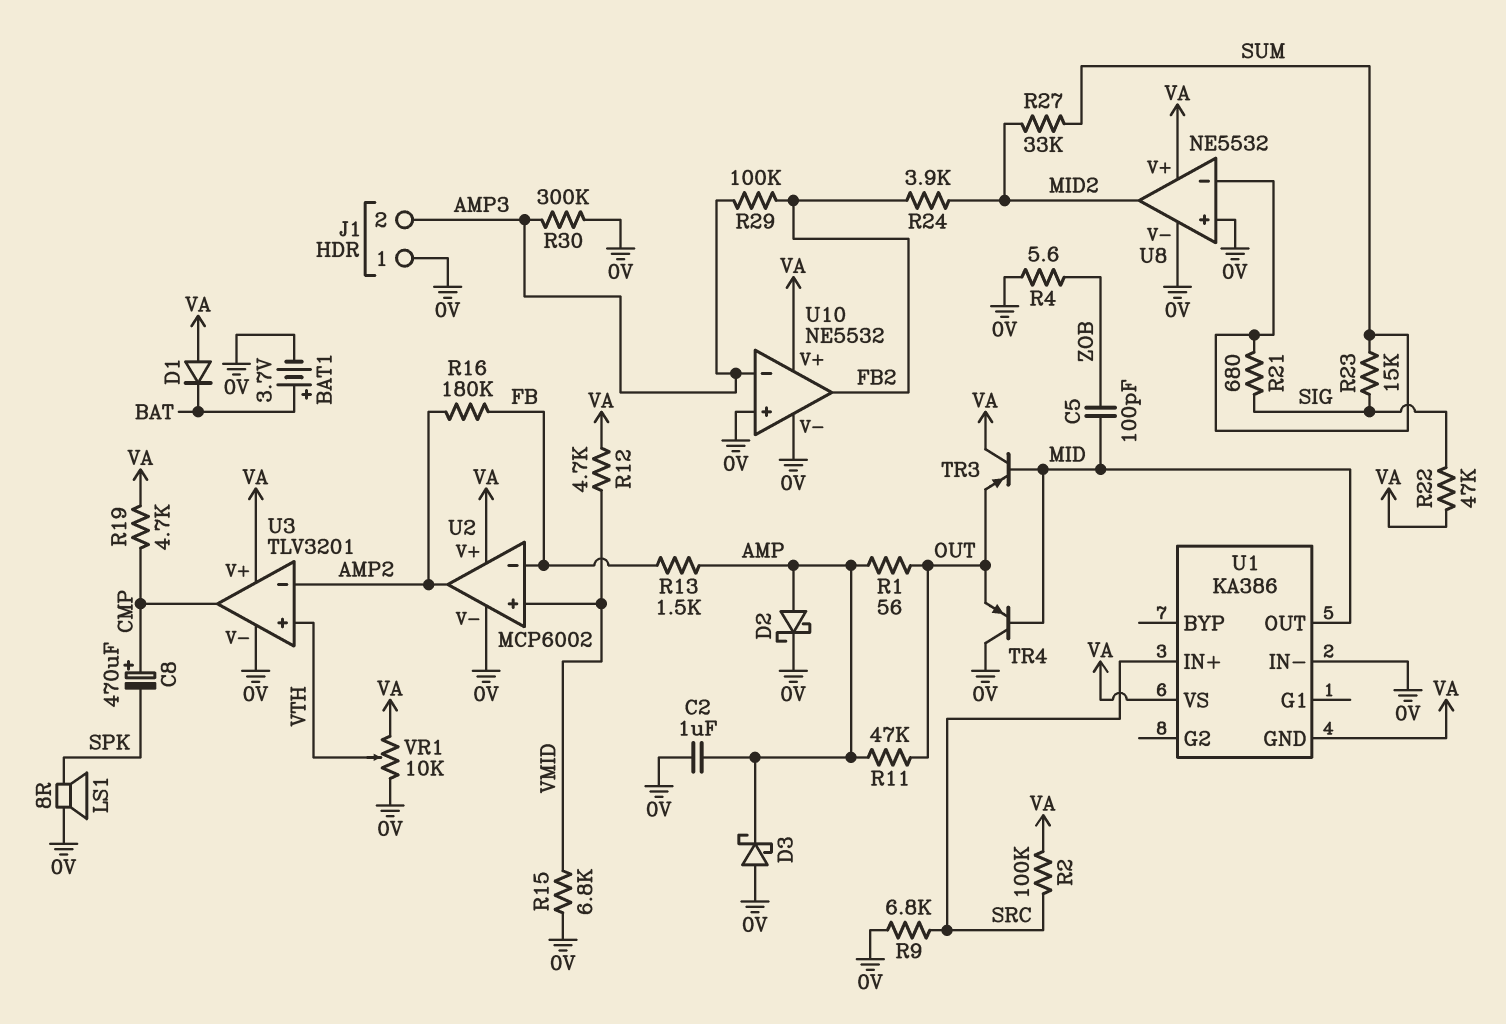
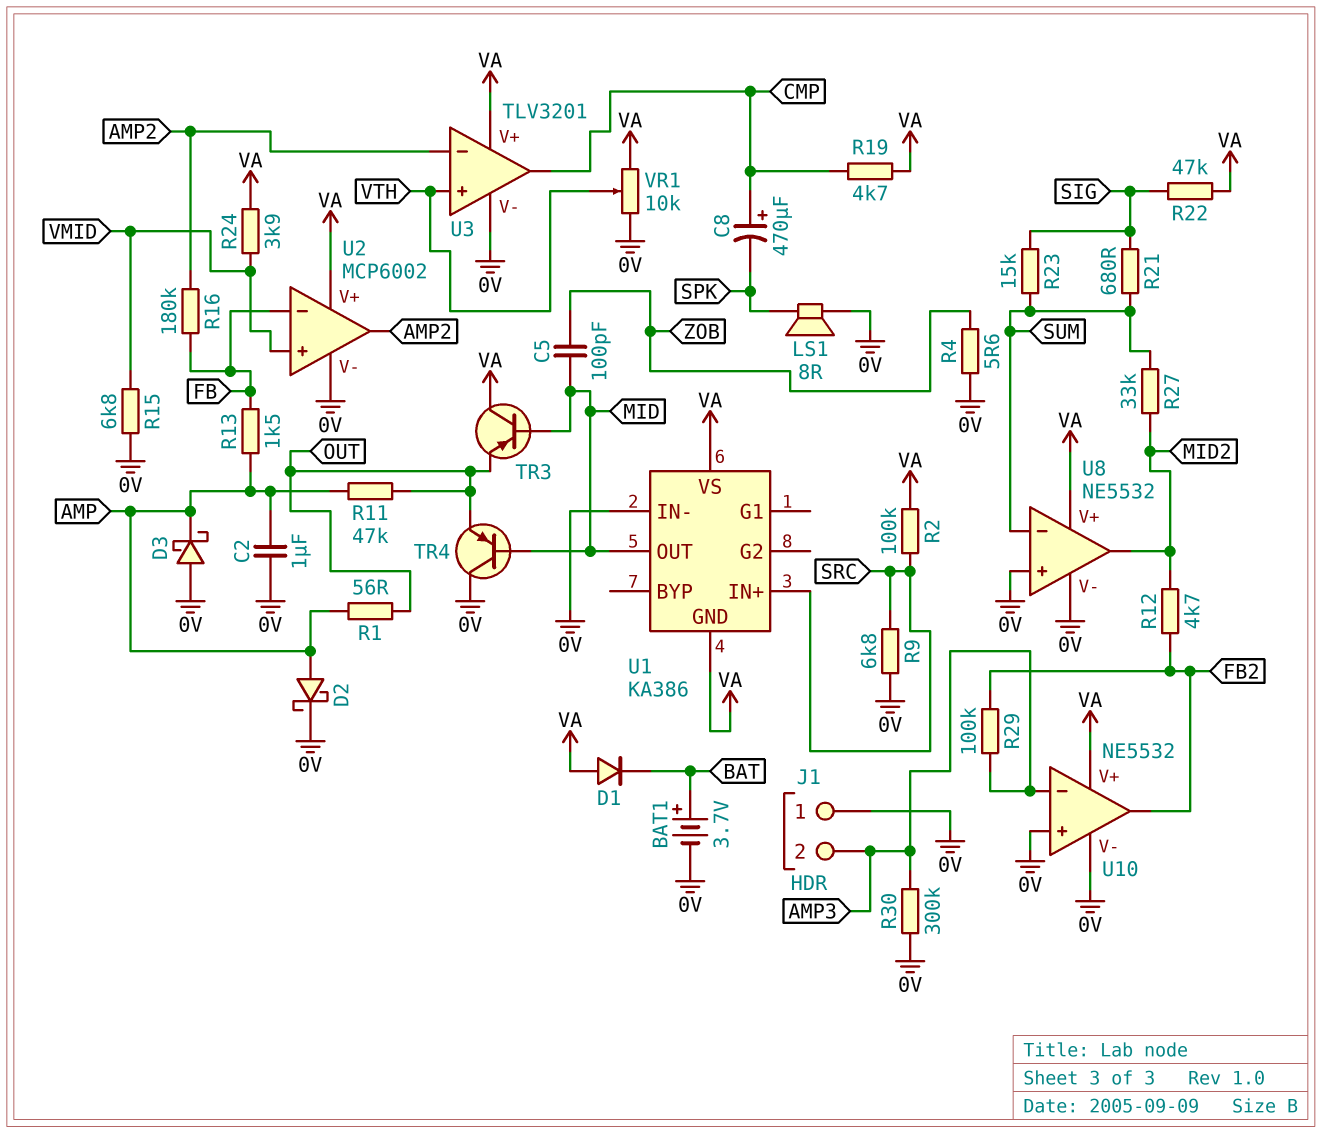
R12: 4.7k (VA, VMID) -> 4.7k (FB2, MID2)
R24: 3.9k (FB2, MID2) -> 3.9k (VA, VMID)

